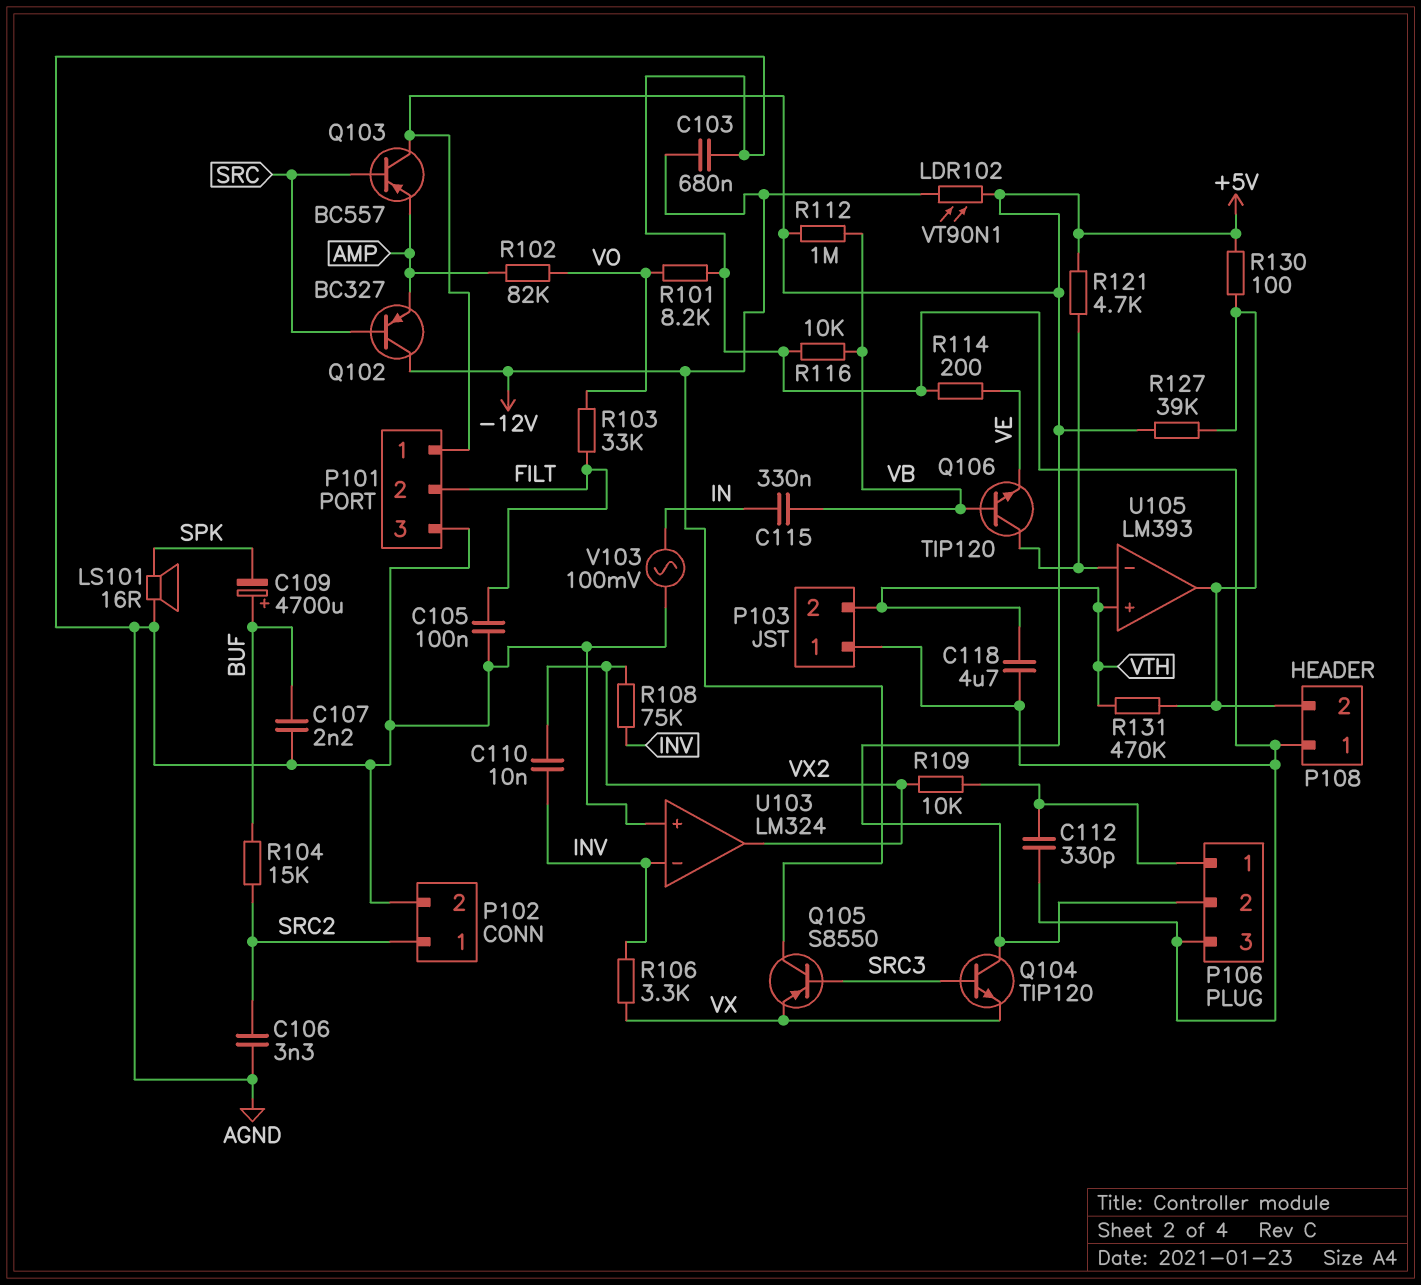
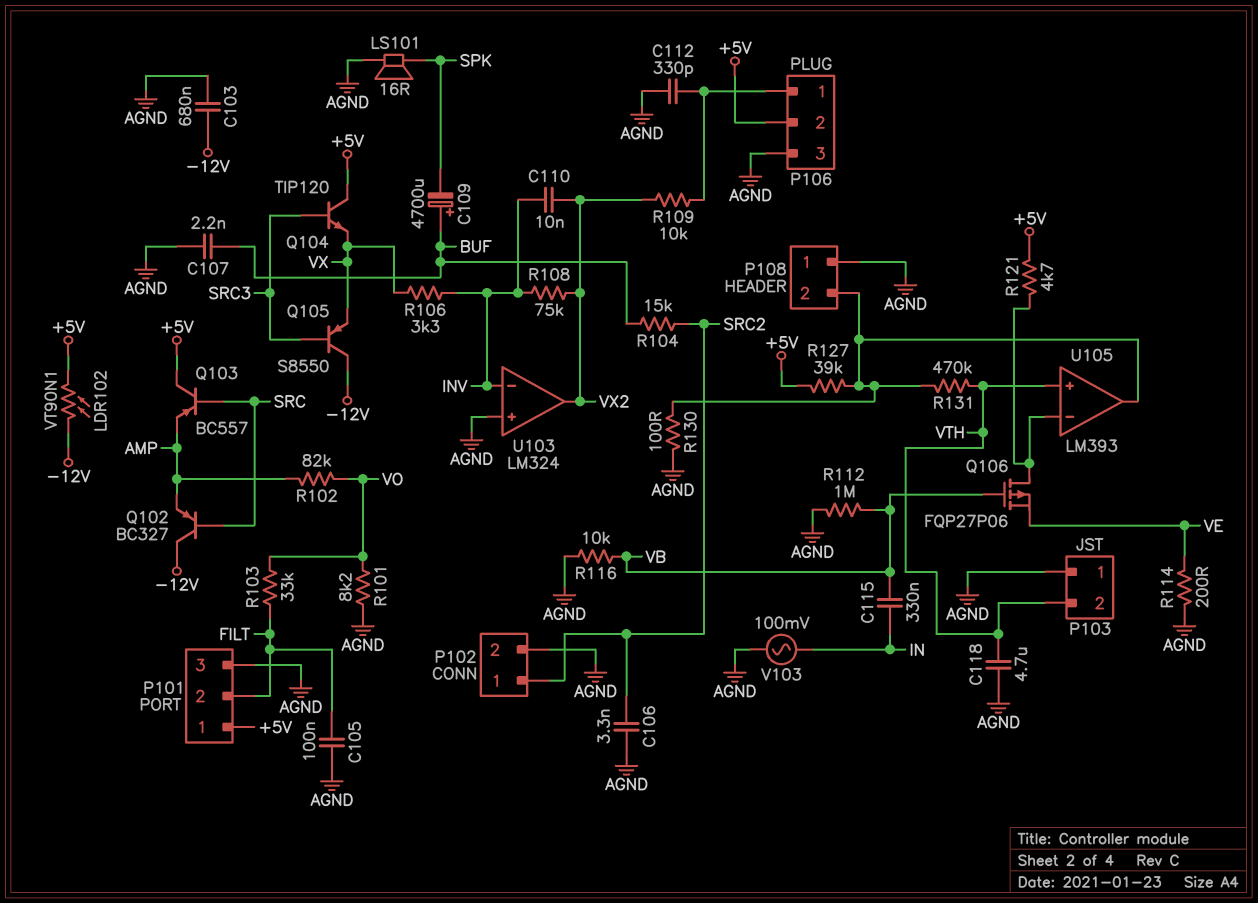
Q106: NPN TIP120 (B VB, C U105/in-, E VE) -> PMOS FQP27P06 (G VB, D U105/in-, S VE)
R112: 1M (+5V, VB) -> 1M (AGND, VB)
R130: 100 (+5V, P108/2) -> 100 (AGND, P108/2)

